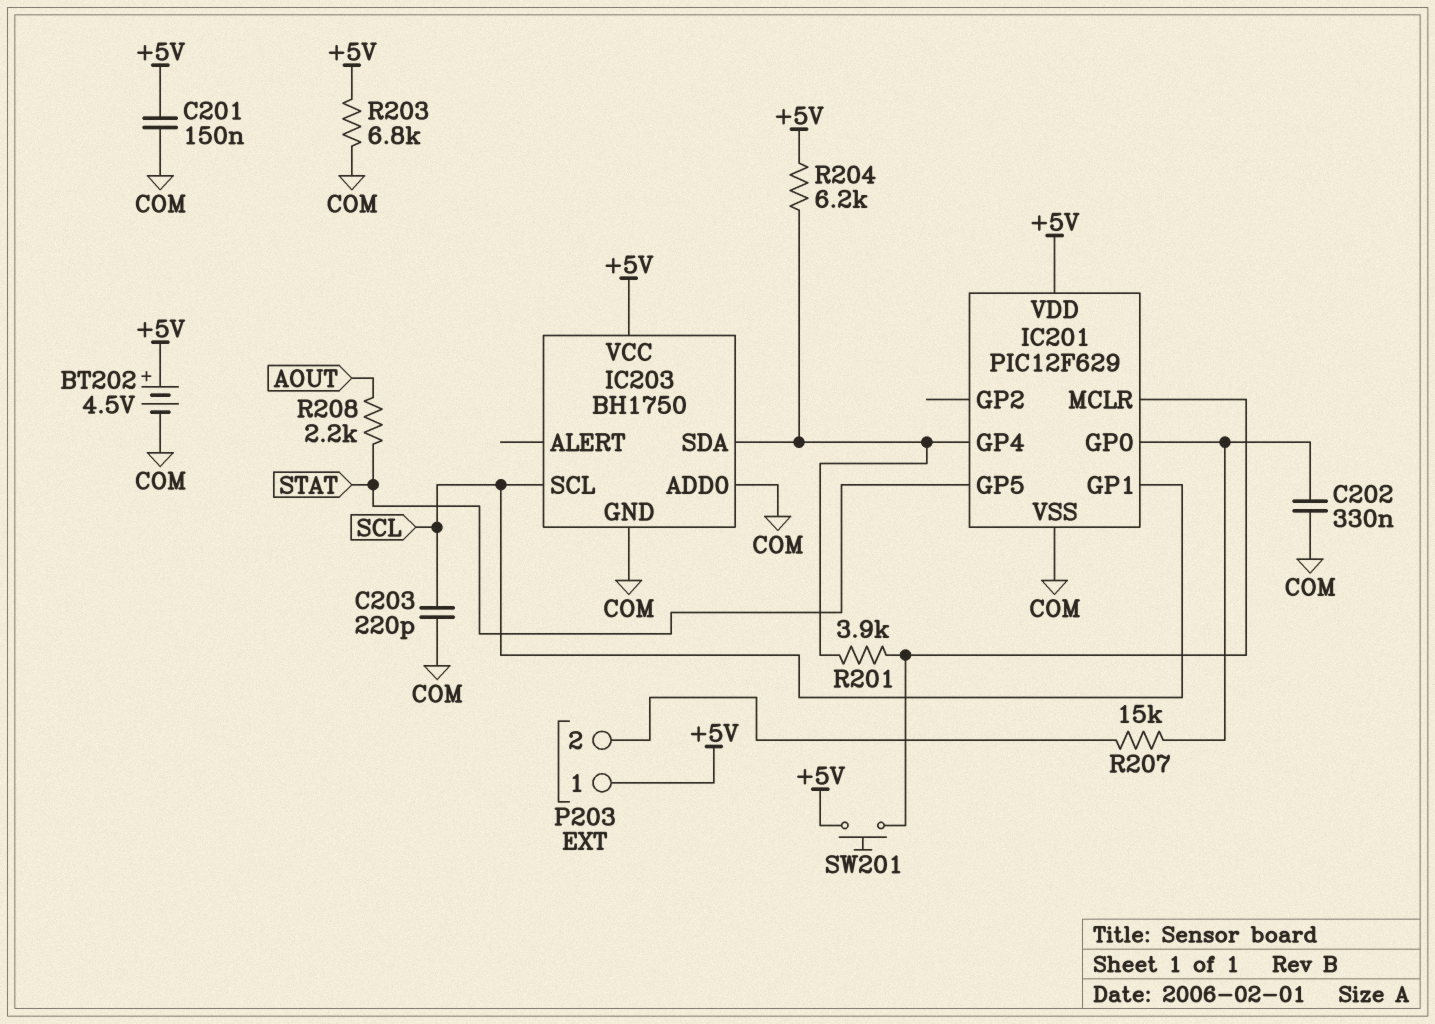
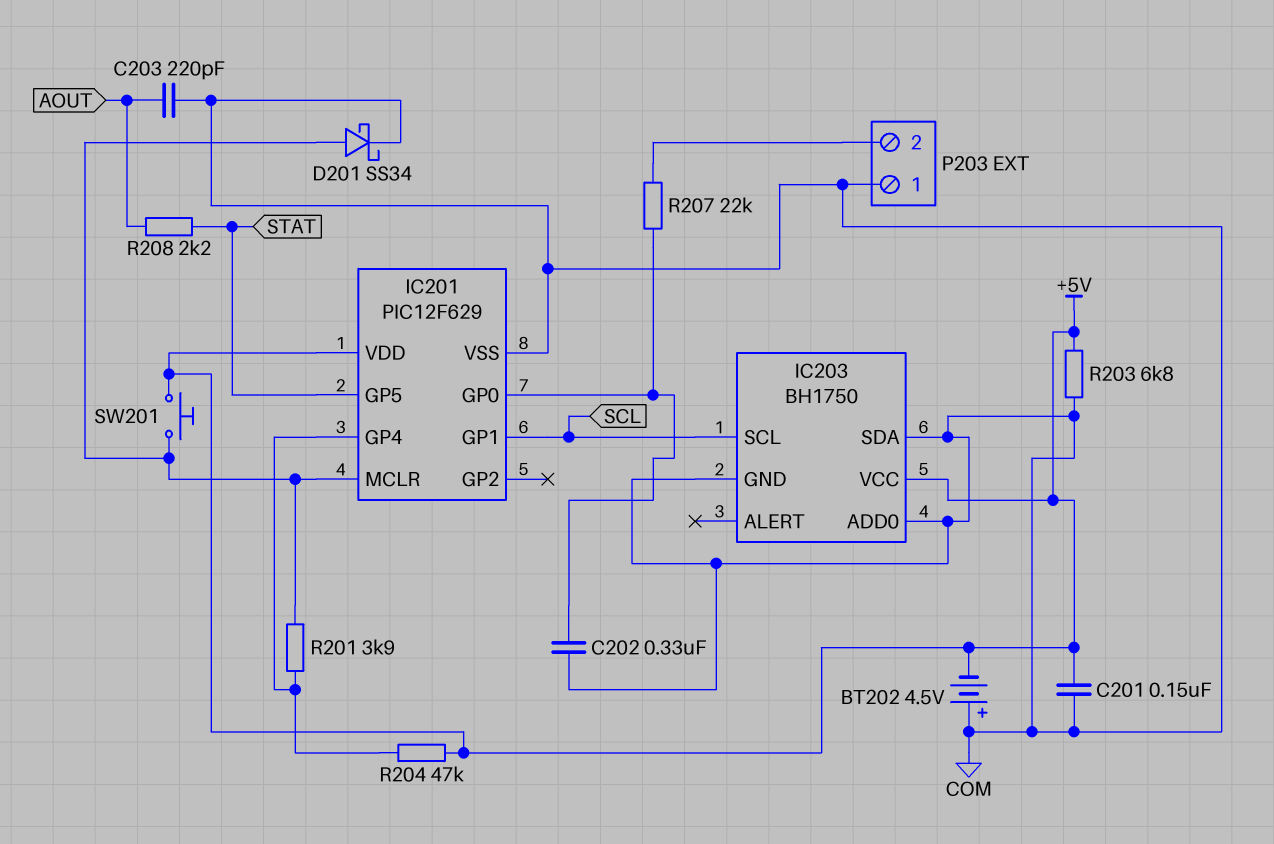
BT202: 4.5V (plus +5V, minus COM) -> 4.5V (plus COM, minus +5V)
C203: 220pF (COM, SCL) -> 220pF (AOUT, COM)
D201: none -> schottky SS34 (A IC201/MCLR, K COM)
IC203 pin SDA: IC201/GP4 -> COM
P203 pin 1: +5V -> COM
R204: 6.2k (+5V, IC201/GP4) -> 47k (+5V, IC201/GP4)
R207: 15k (IC201/GP0, P203/2) -> 22k (IC201/GP0, P203/2)

